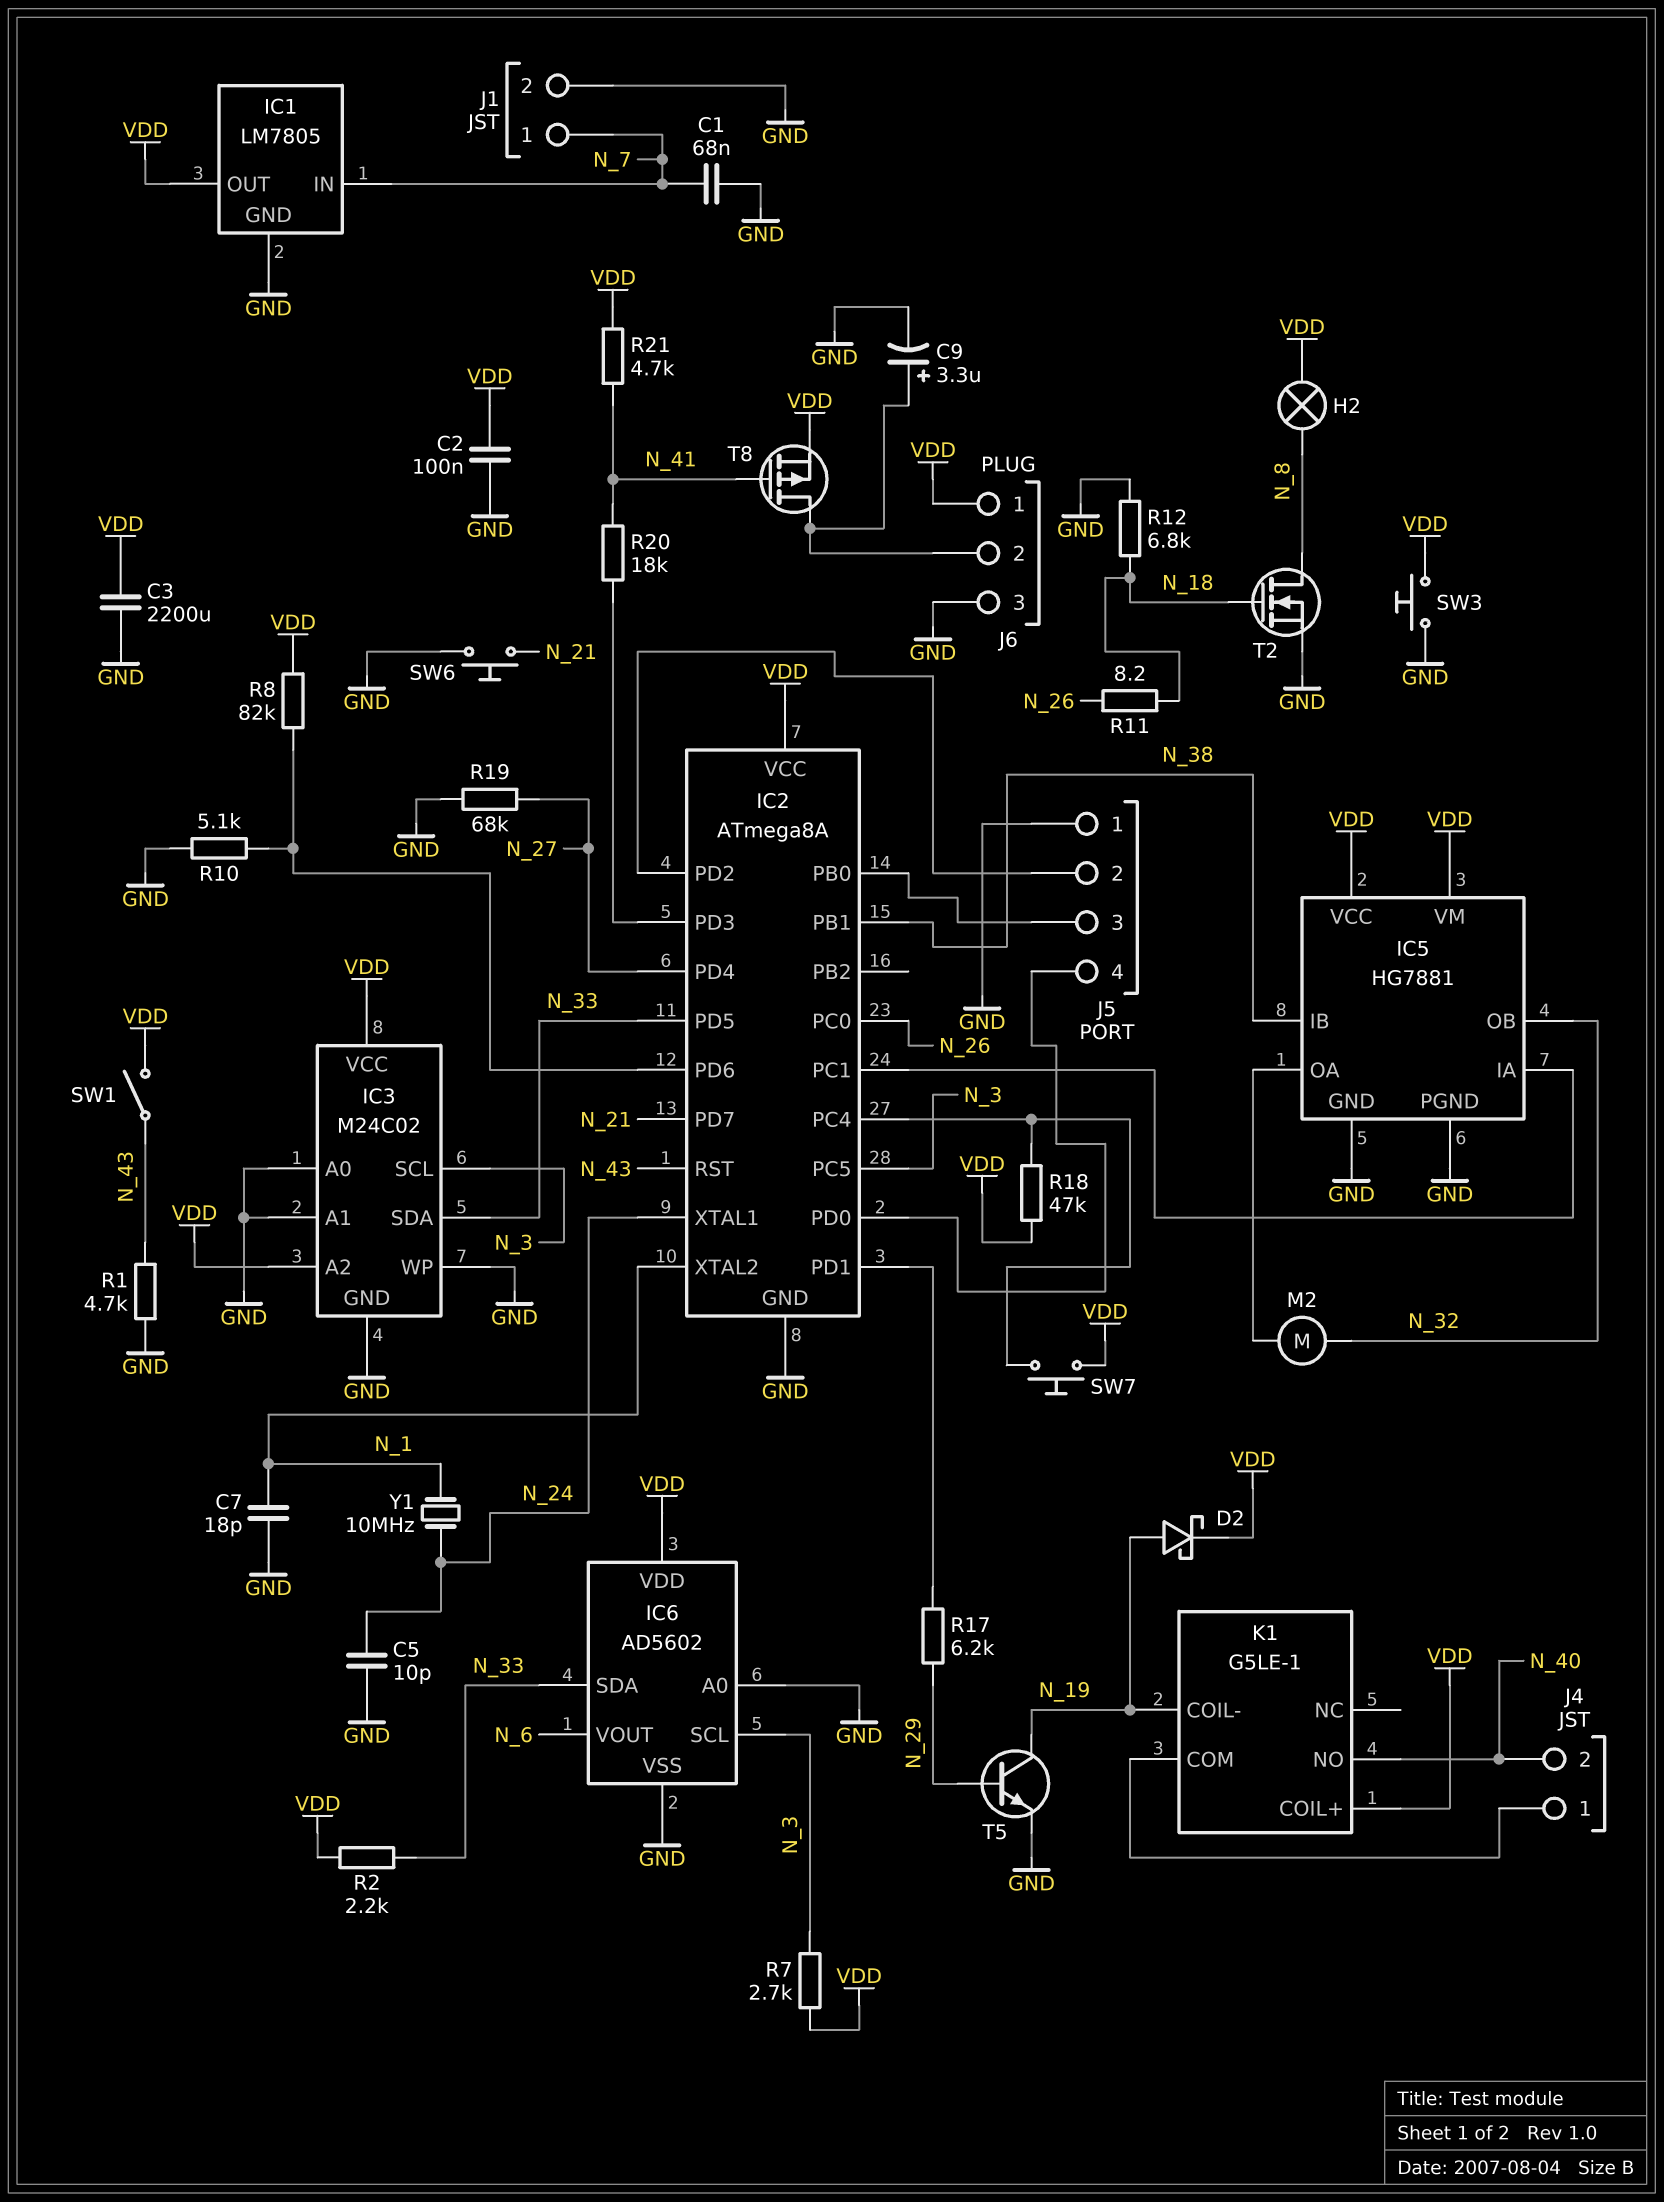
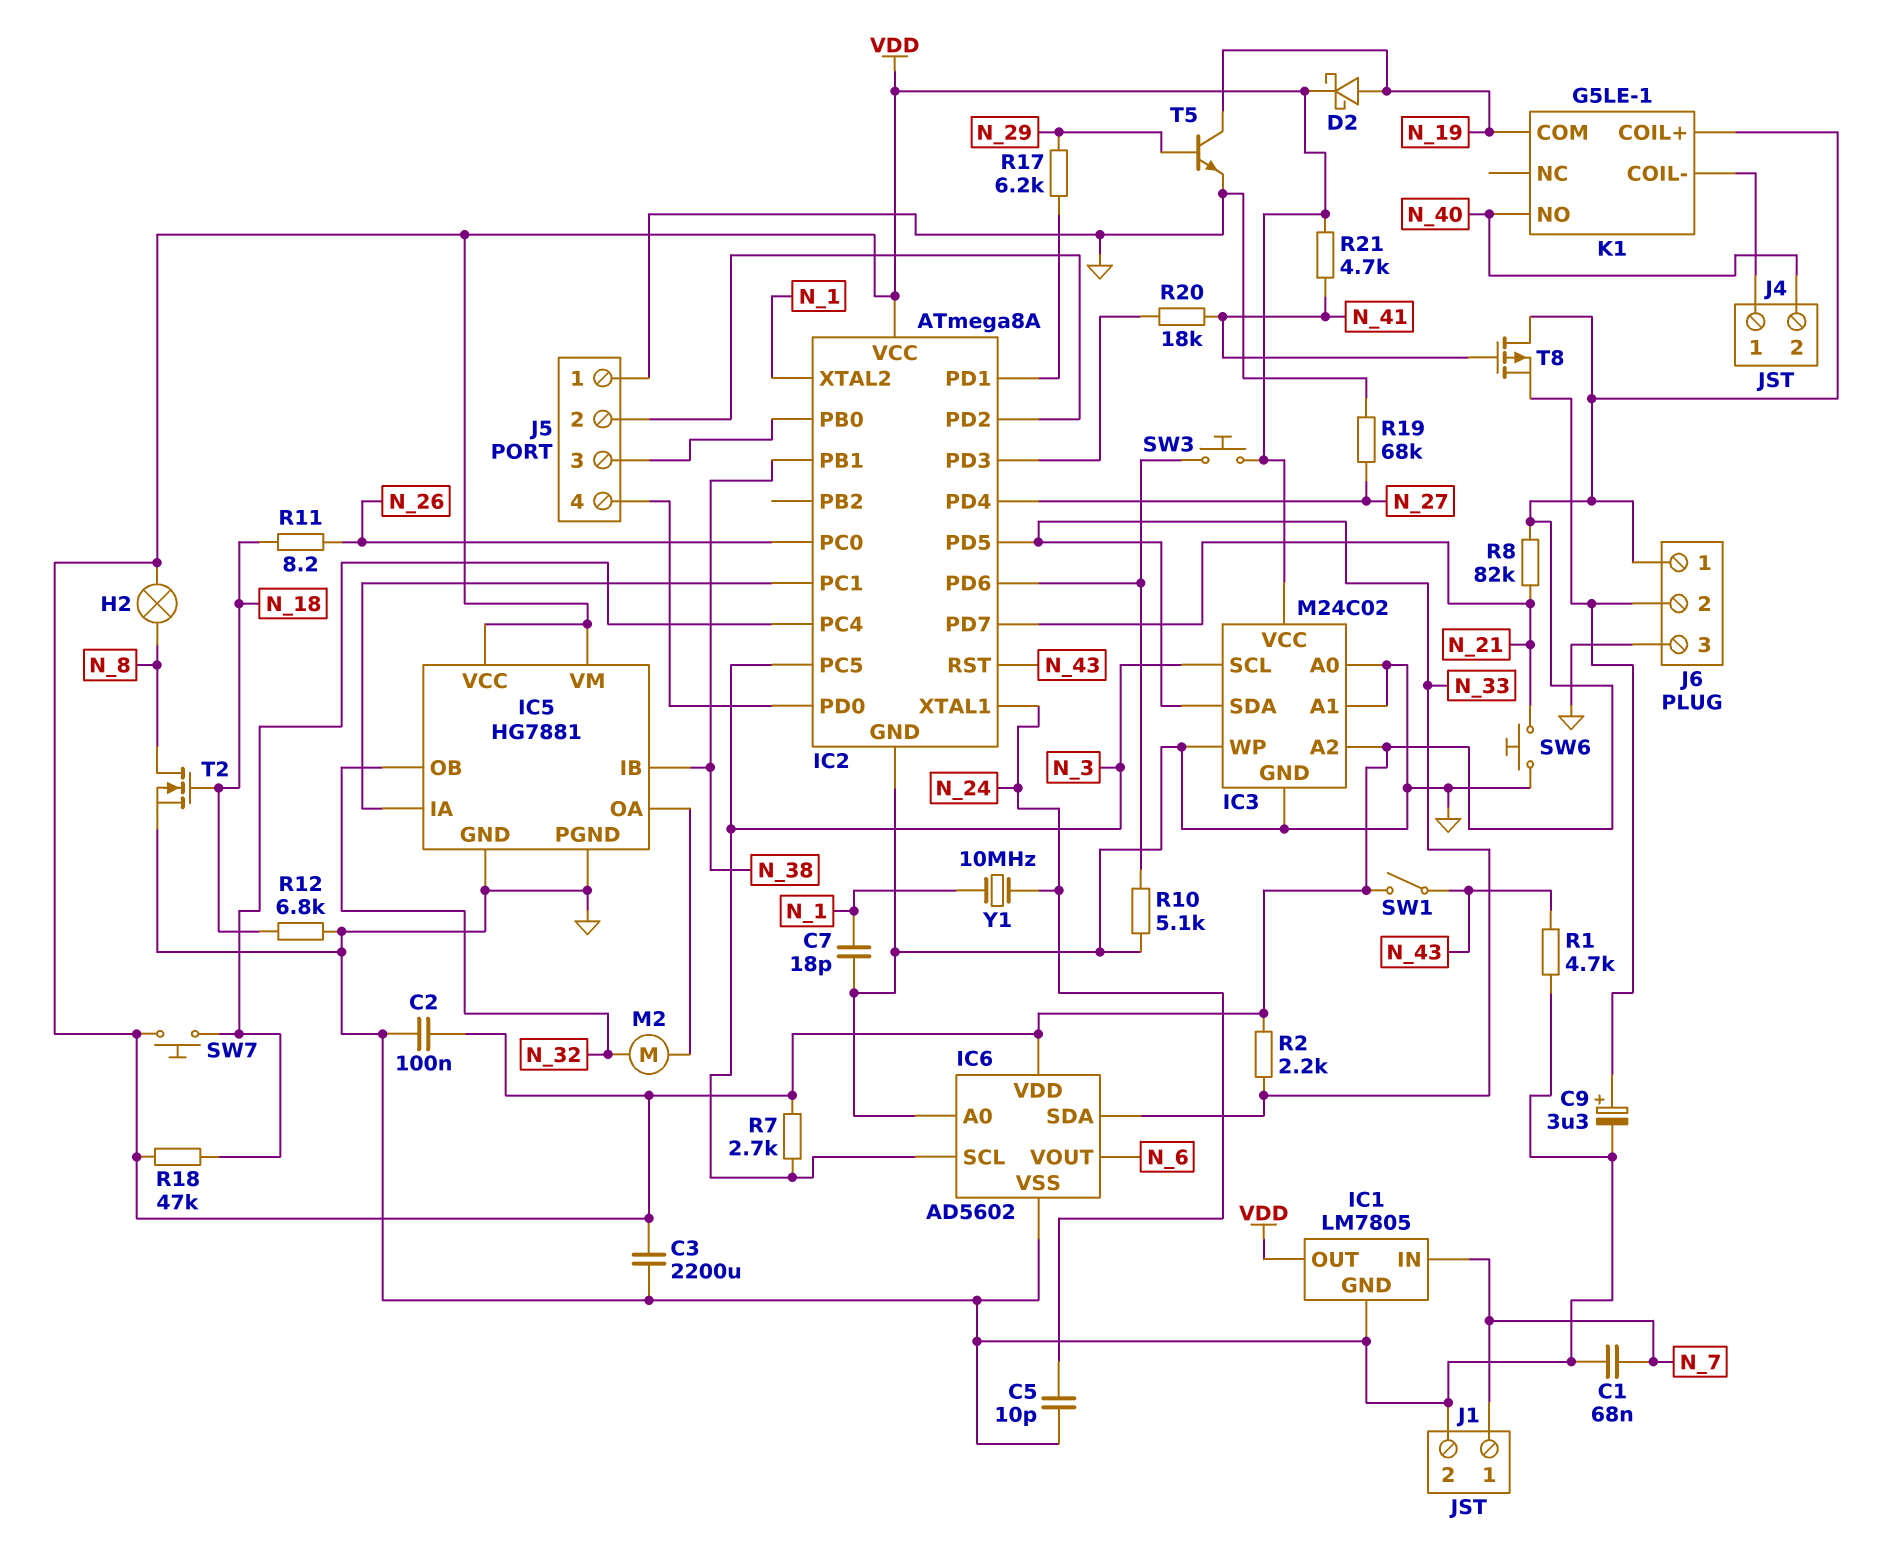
K1 pin COIL-: N_19 -> J4/1
K1 pin COM: J4/1 -> N_19
R8: 82k (IC2/PD6, VDD) -> 82k (N_21, VDD)
SW3: button (GND, VDD) -> button (IC2/PD6, VDD)
T8: PMOS (G N_41, D J6/2, S VDD) -> PMOS (G N_41, D VDD, S J6/2)

